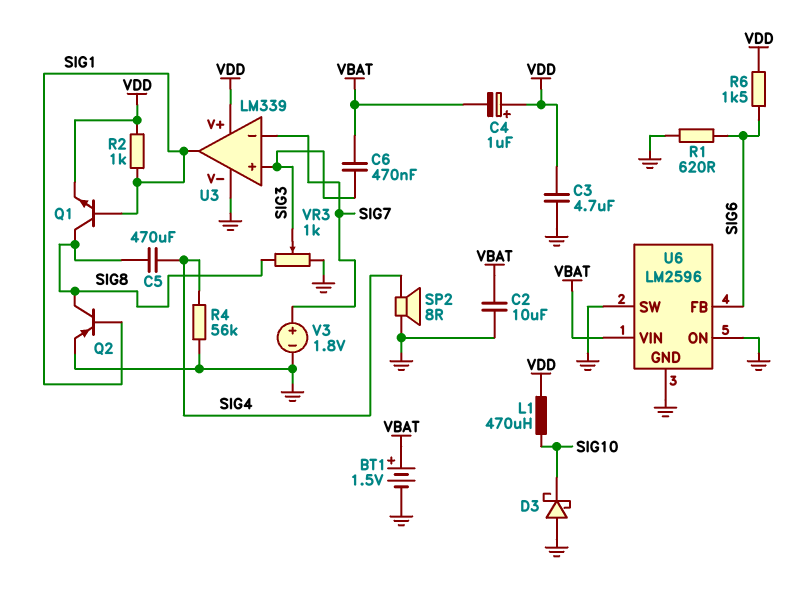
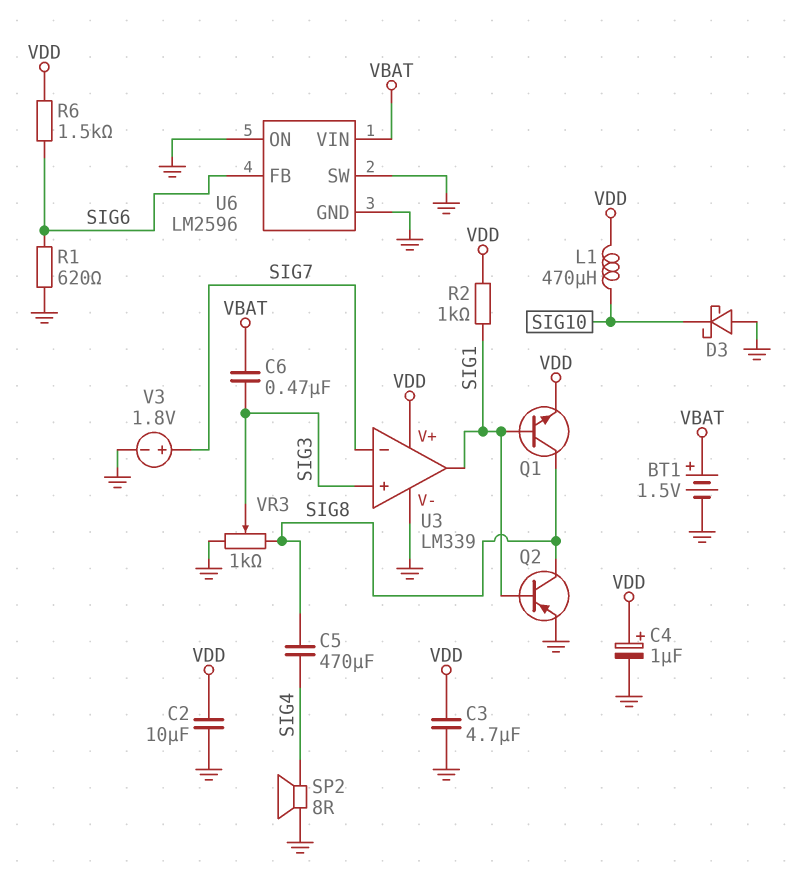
C2: 10uF (GND, VBAT) -> 10uF (GND, VDD)
C4: 1uF (plus VDD, minus VBAT) -> 1uF (plus VDD, minus GND)
R4: 56k (GND, SIG4) -> none

